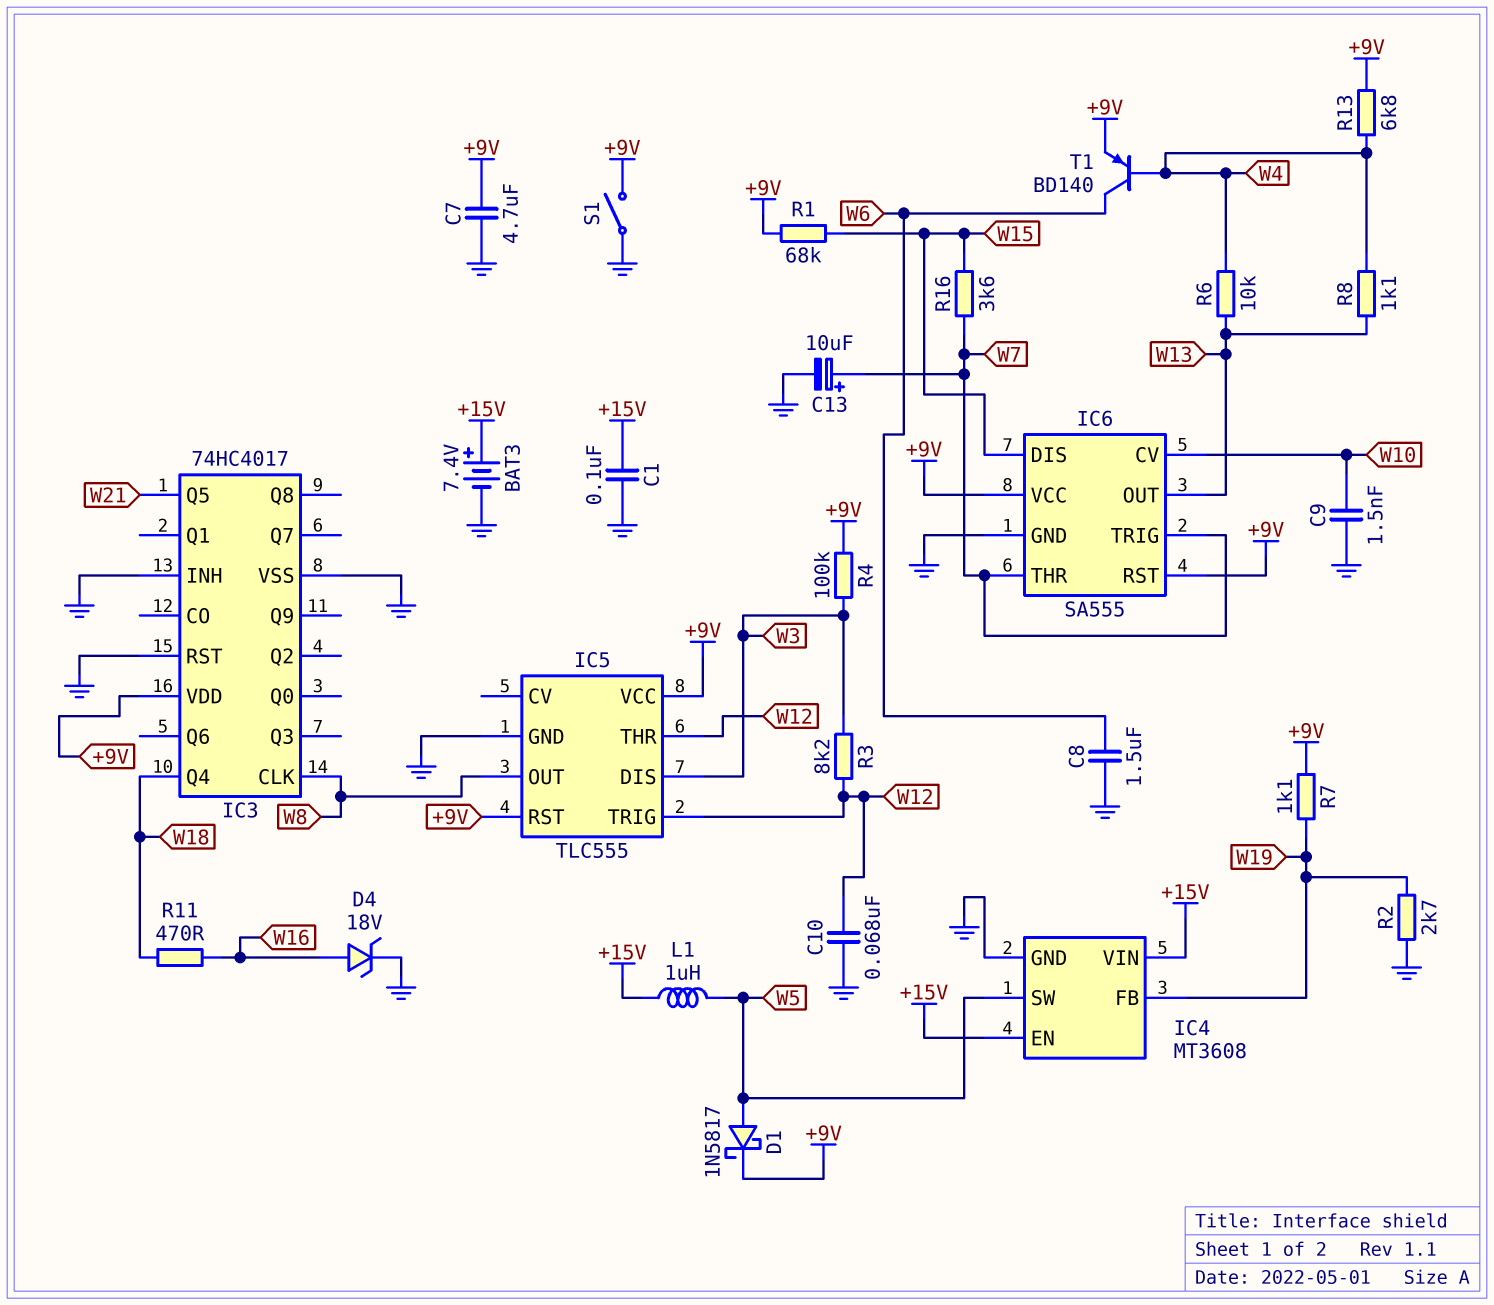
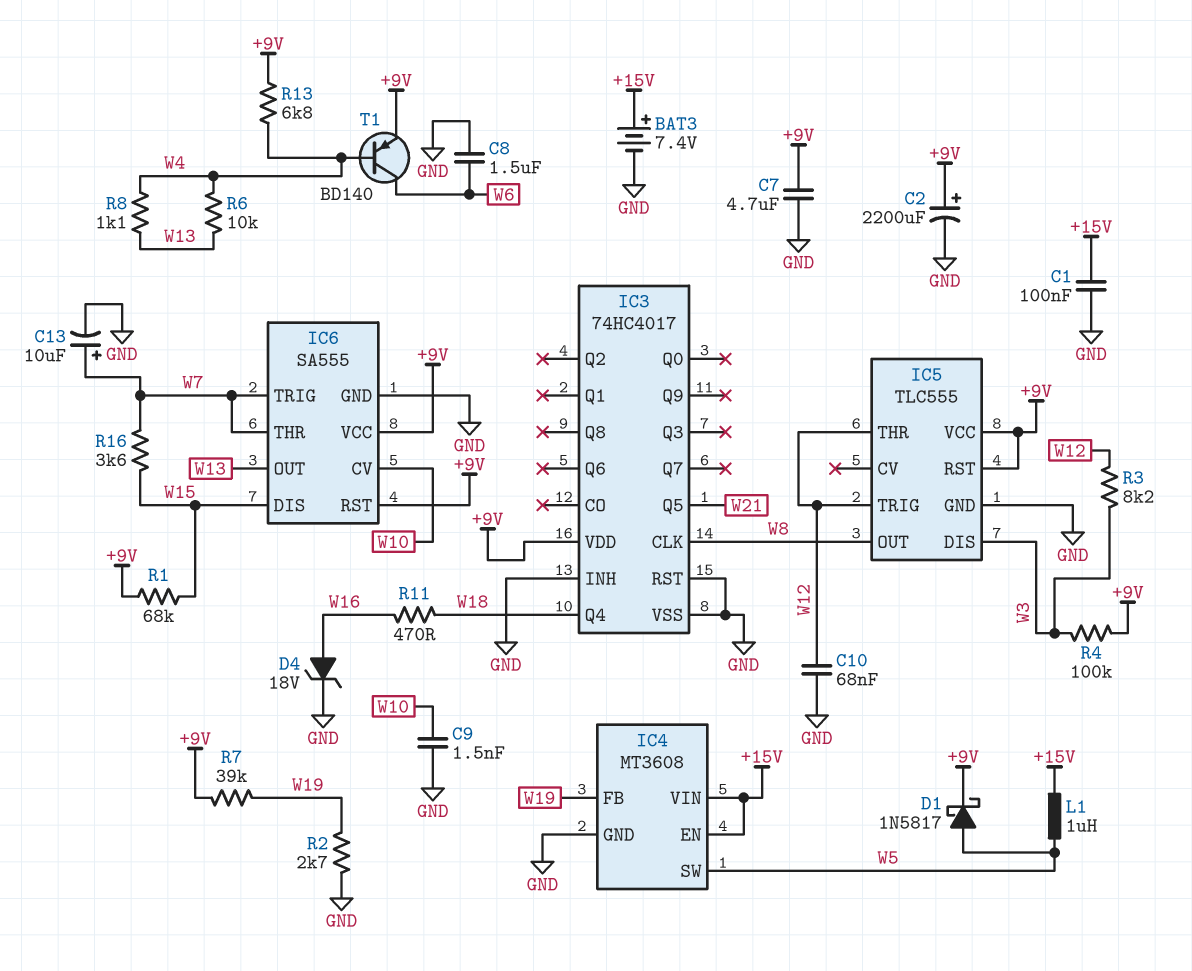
C2: none -> 2200uF (plus +9V, minus GND)
R7: 1.1k (+9V, W19) -> 39k (+9V, W19)
S1: switch (+9V, GND) -> none

